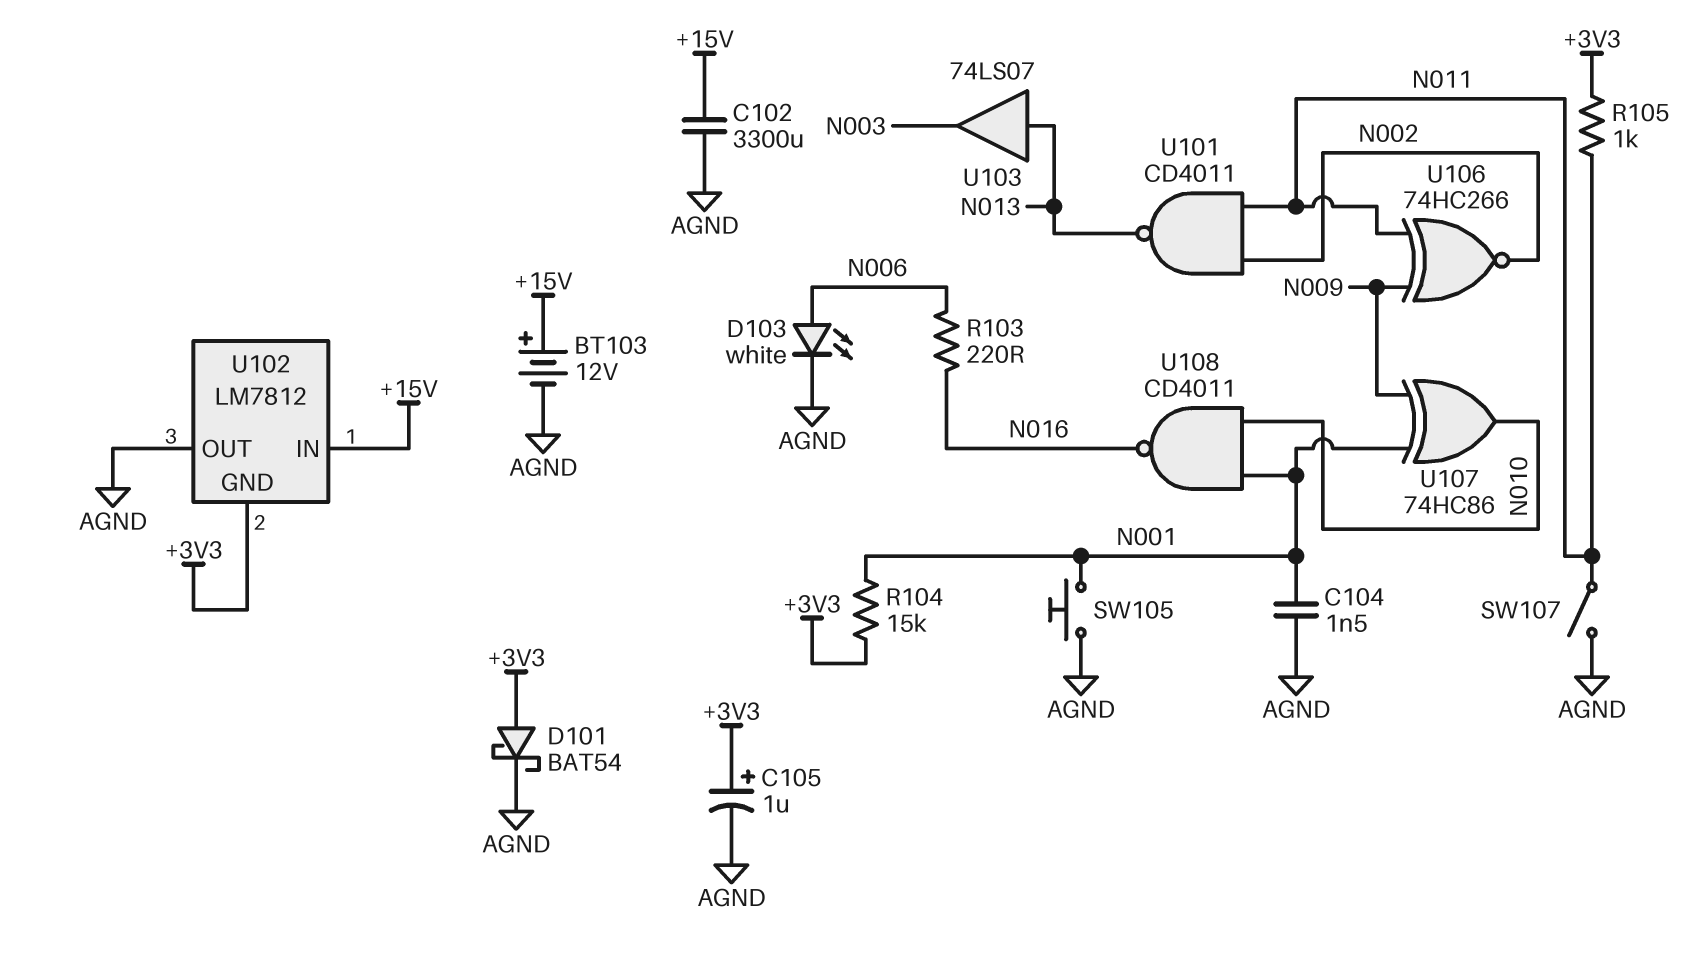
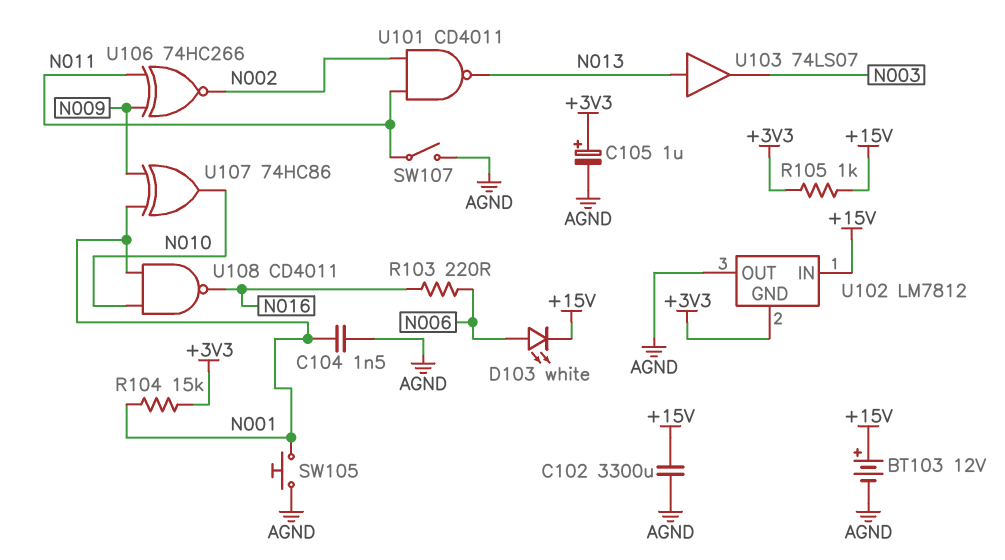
D101: schottky BAT54 (A +3V3, K AGND) -> none
D103: LED white (A N006, K AGND) -> LED white (A N006, K +15V)
R105: 1k (+3V3, N011) -> 1k (+3V3, +15V)

